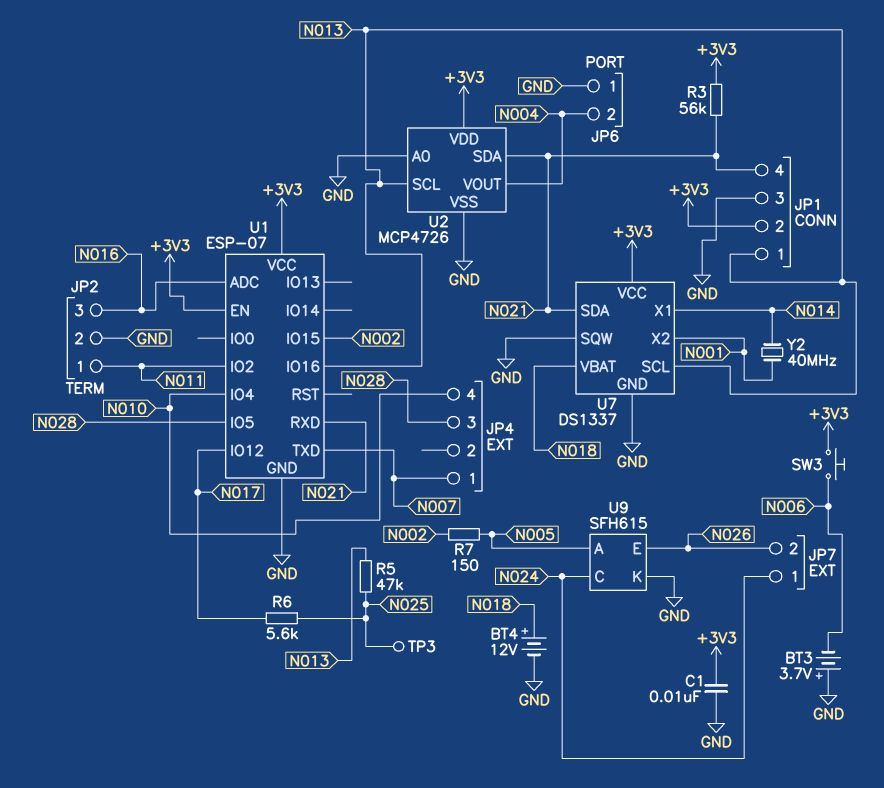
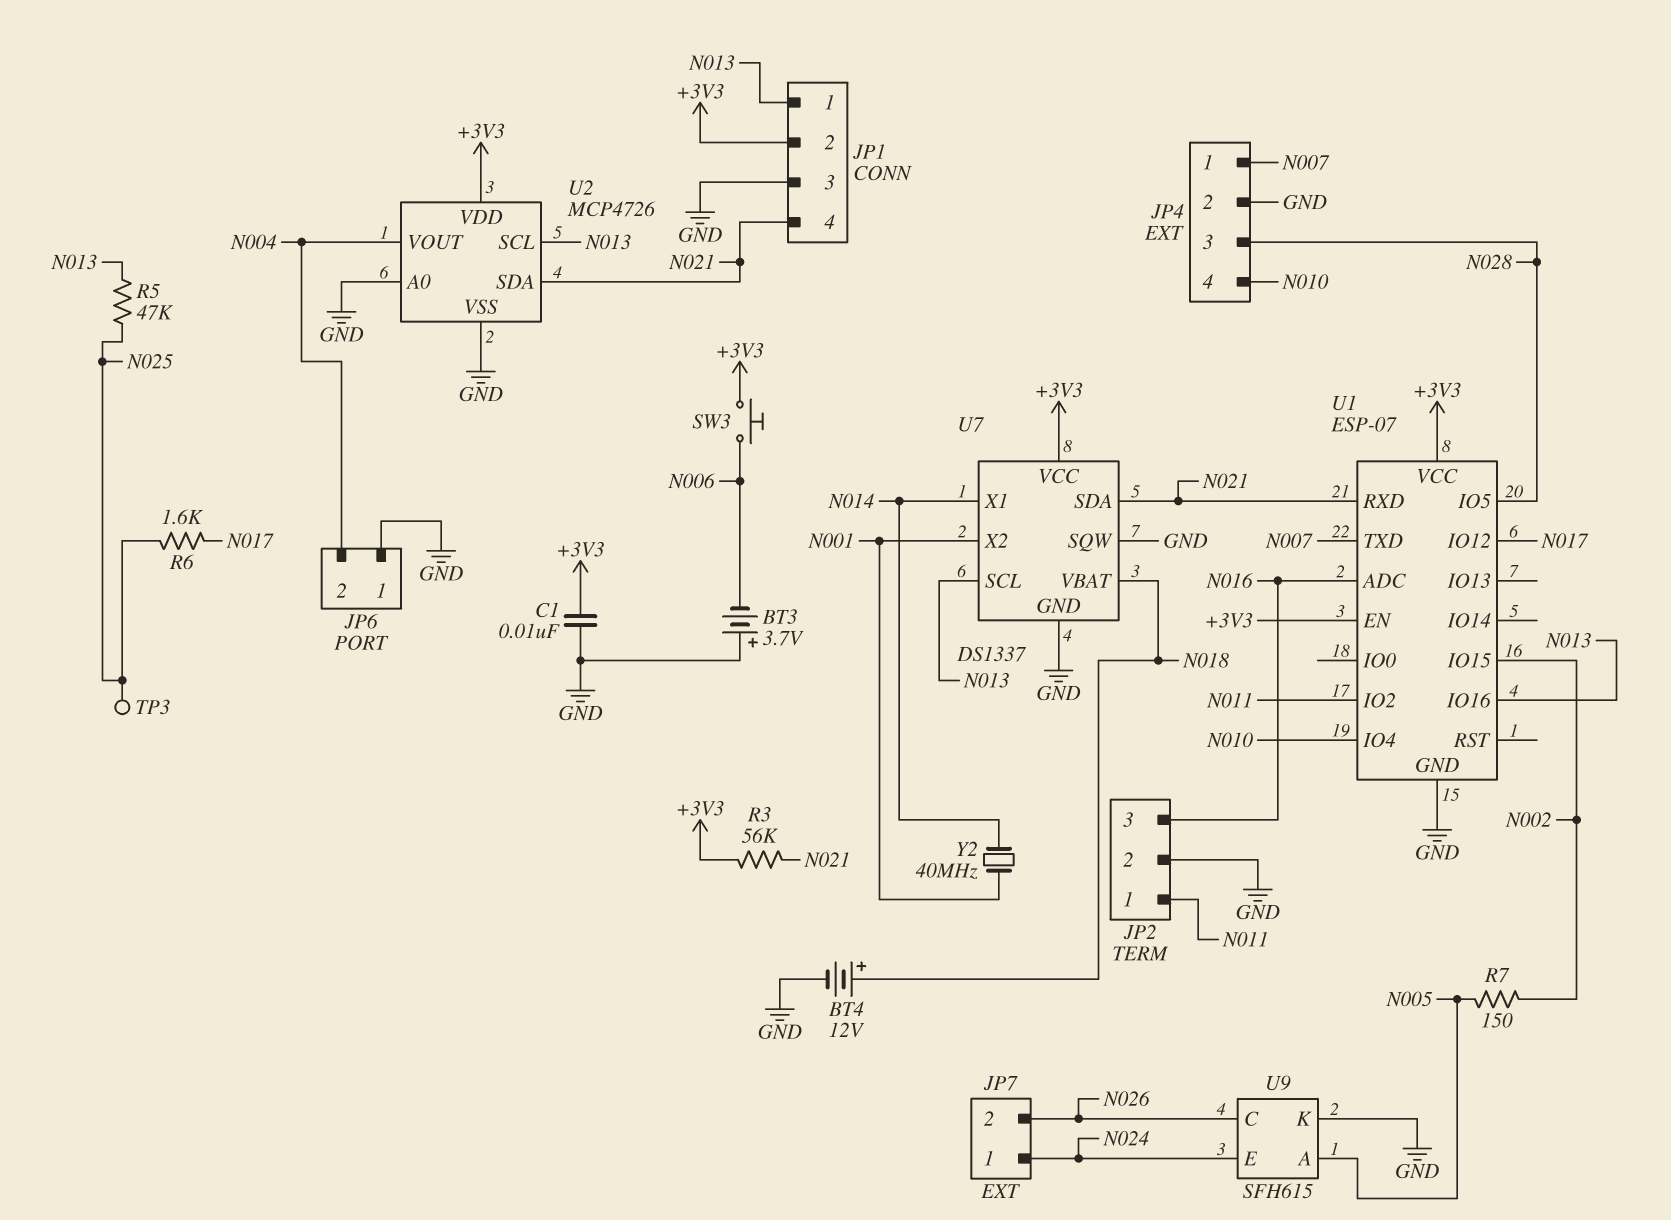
JP4 pin 2: none -> GND
R6: 5.6k (N017, N025) -> 1.6k (N017, N025)
U9 pin C: N024 -> N026
U9 pin E: N026 -> N024

